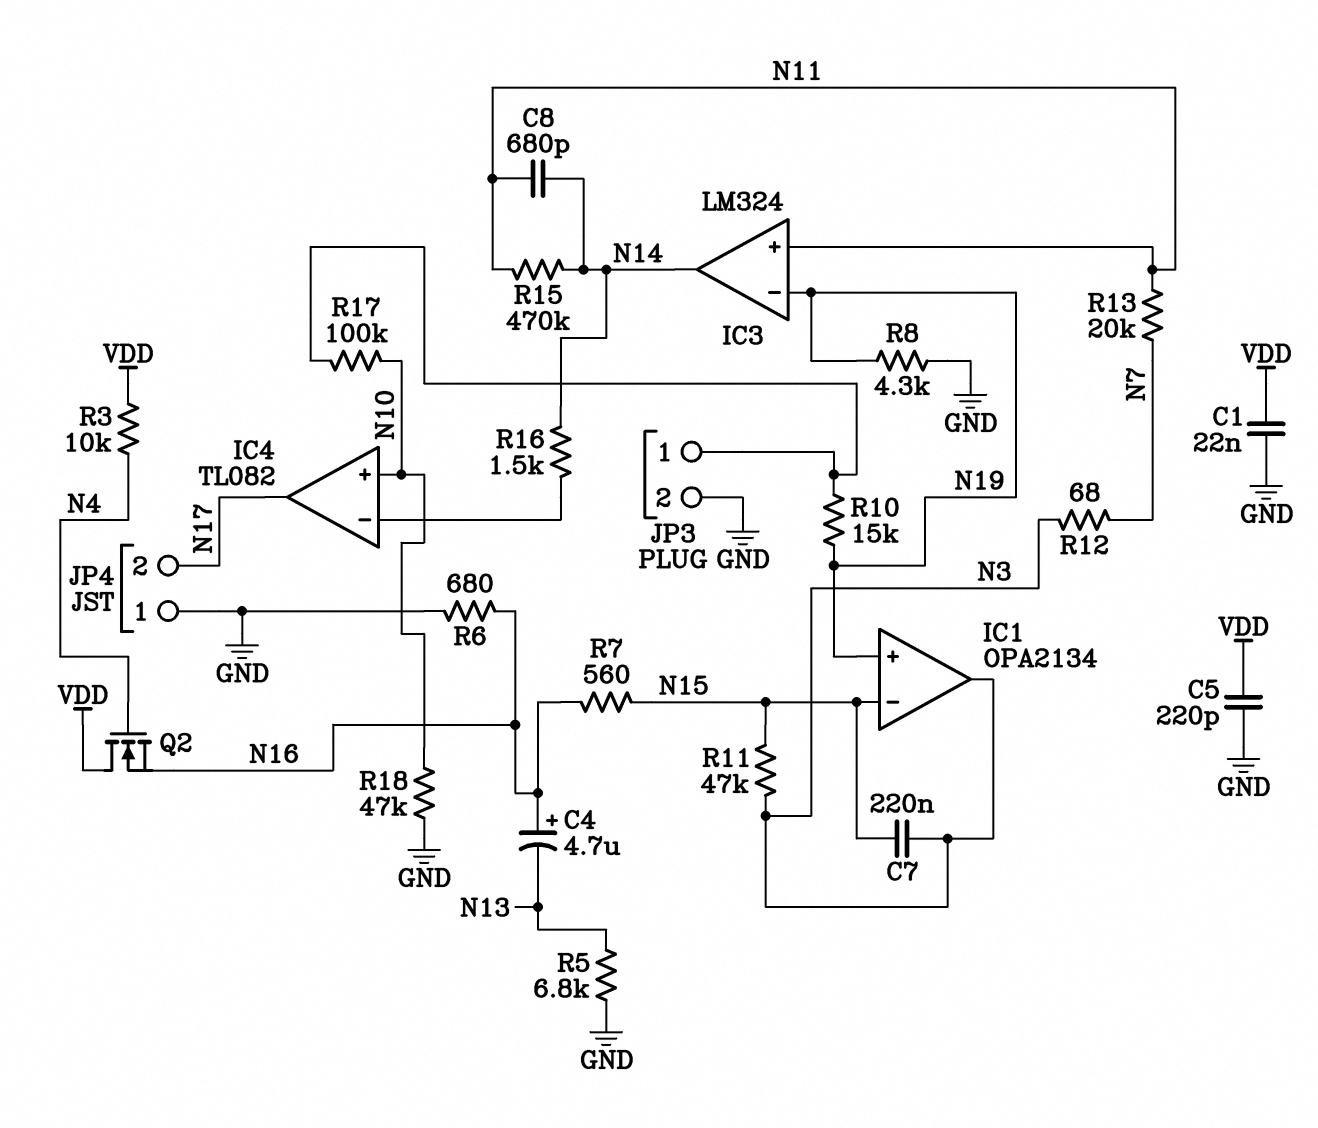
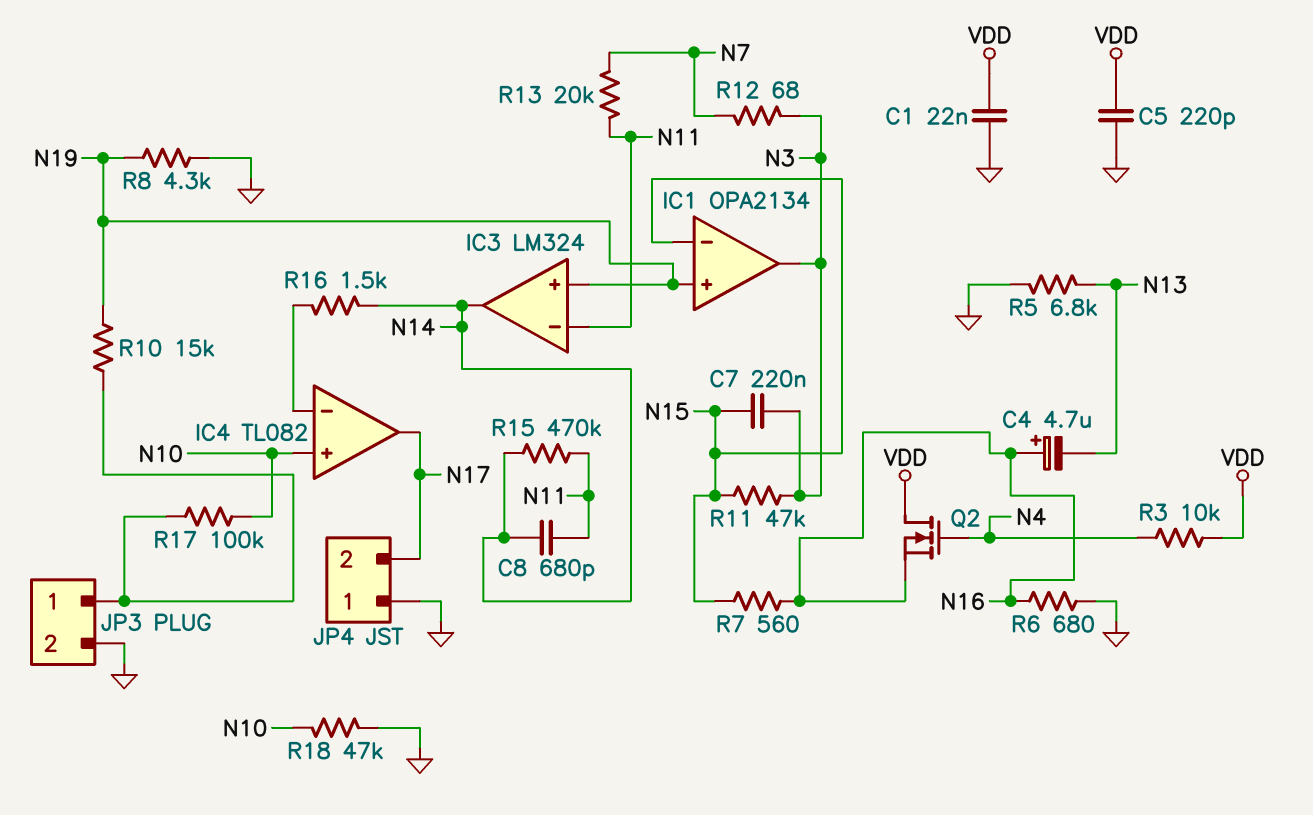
IC3 pin in+: N11 -> N19
IC3 pin in-: N19 -> N11

